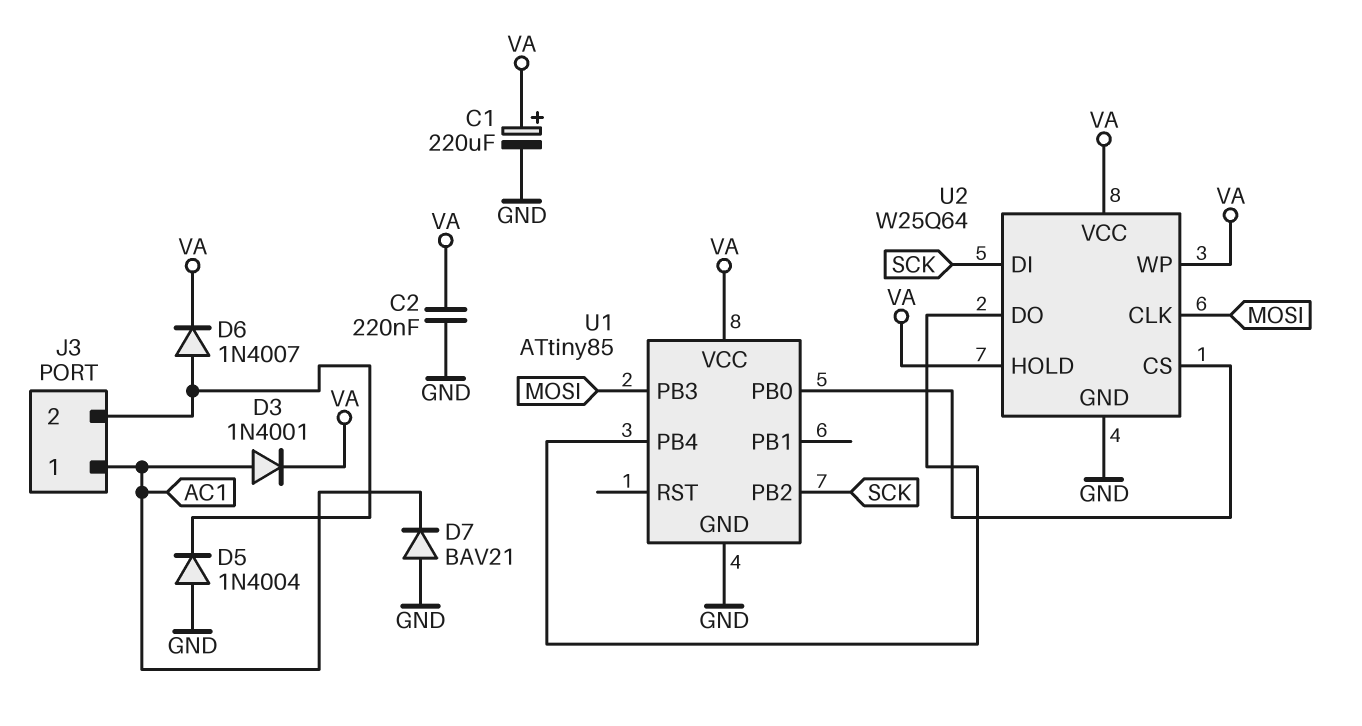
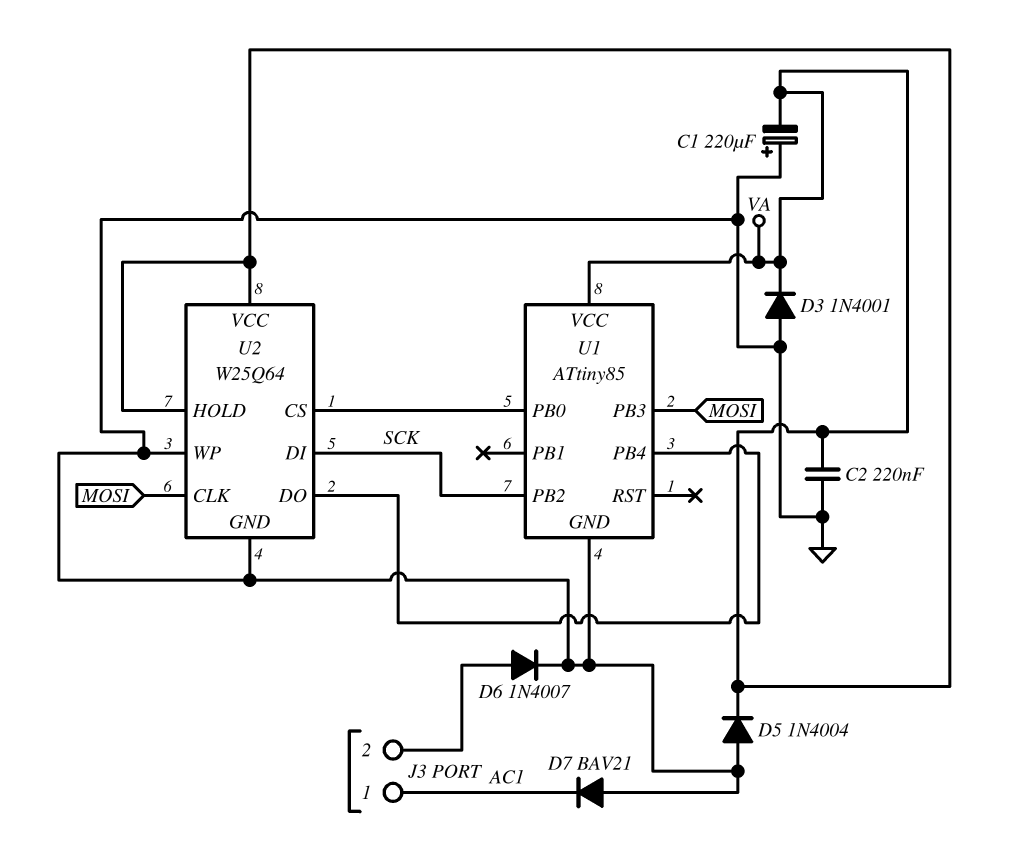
C1: 220uF (plus VA, minus GND) -> 220uF (plus GND, minus VA)
D3: diode 1N4001 (A AC1, K VA) -> diode 1N4001 (A GND, K VA)
D5: diode 1N4004 (A GND, K J3/2) -> diode 1N4004 (A GND, K VA)
D6: diode 1N4007 (A J3/2, K VA) -> diode 1N4007 (A J3/2, K GND)
U2 pin WP: VA -> GND

